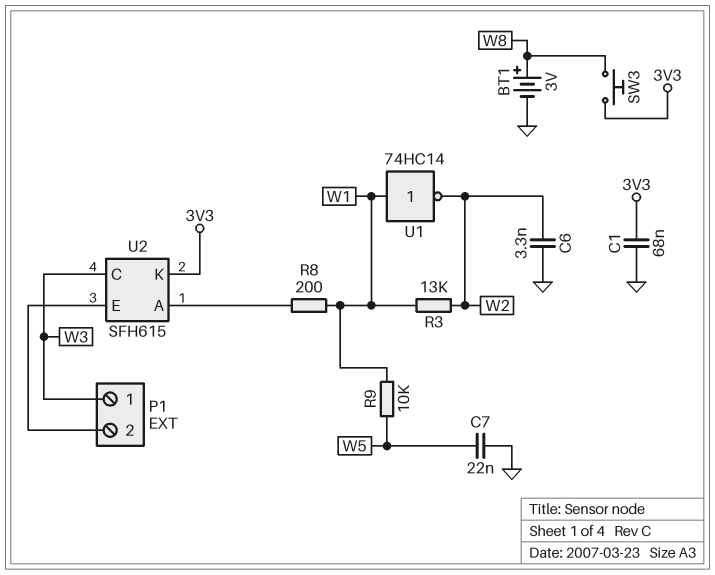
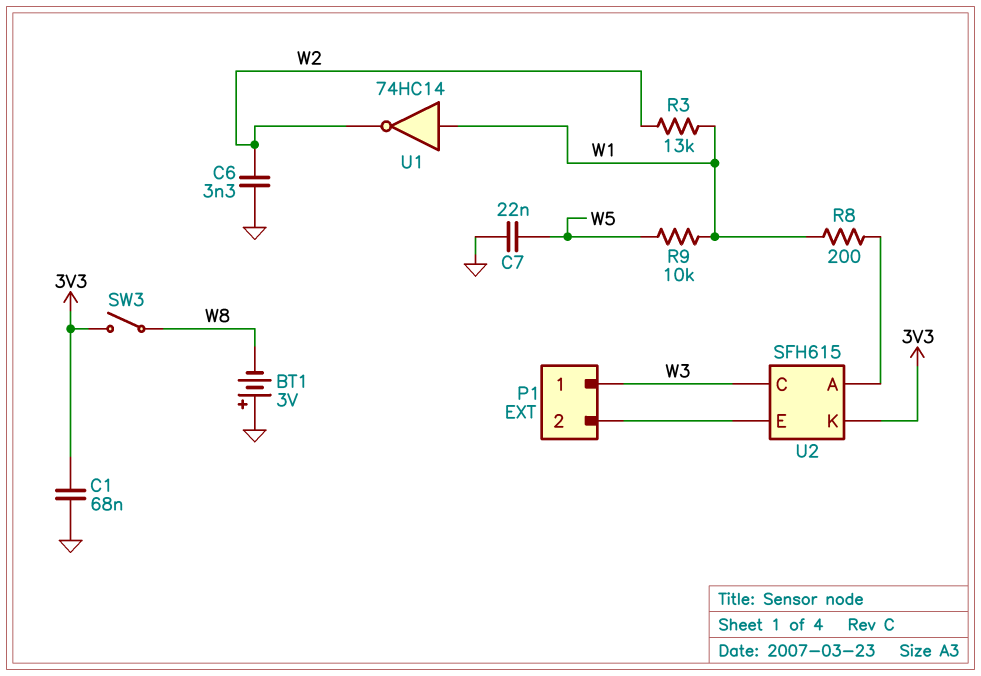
BT1: 3V (plus W8, minus GND) -> 3V (plus GND, minus W8)
SW3: button (3V3, W8) -> switch (3V3, W8)

